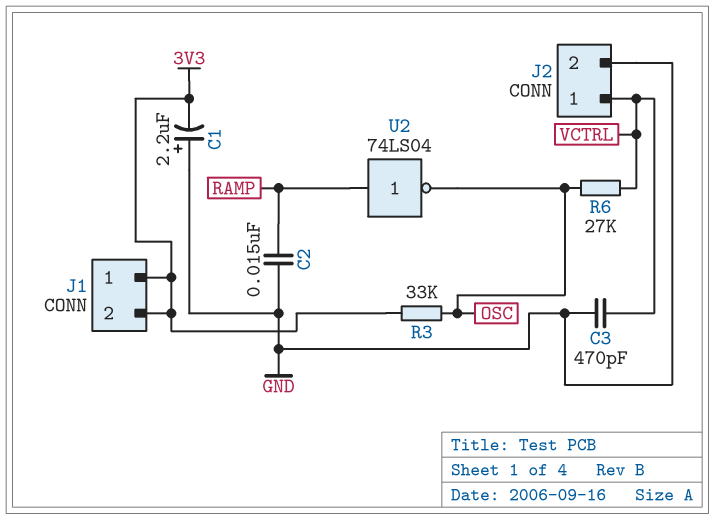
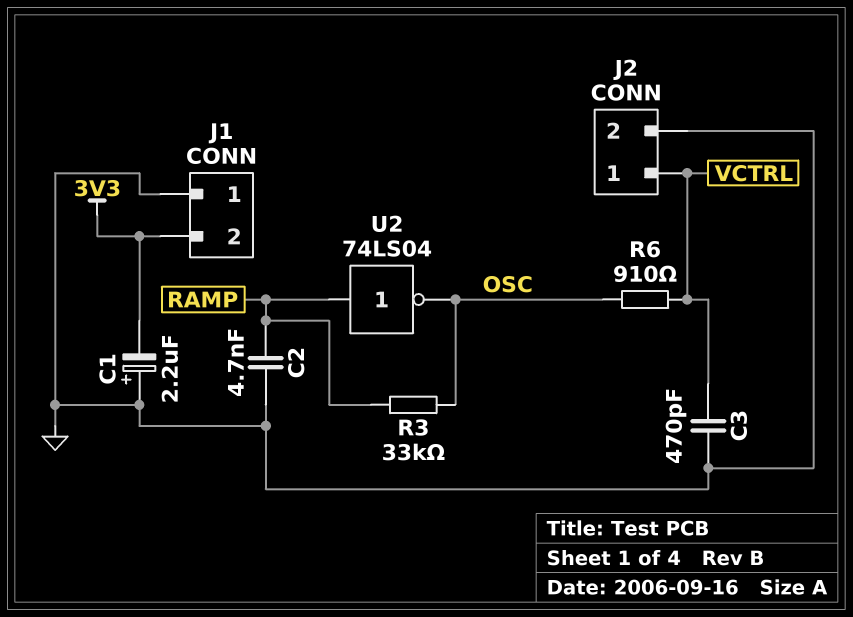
C2: 15nF (GND, RAMP) -> 4.7nF (GND, RAMP)
J1 pin 1: 3V3 -> GND
R3: 33k (3V3, OSC) -> 33k (OSC, RAMP)
R6: 27k (OSC, VCTRL) -> 910 (OSC, VCTRL)

